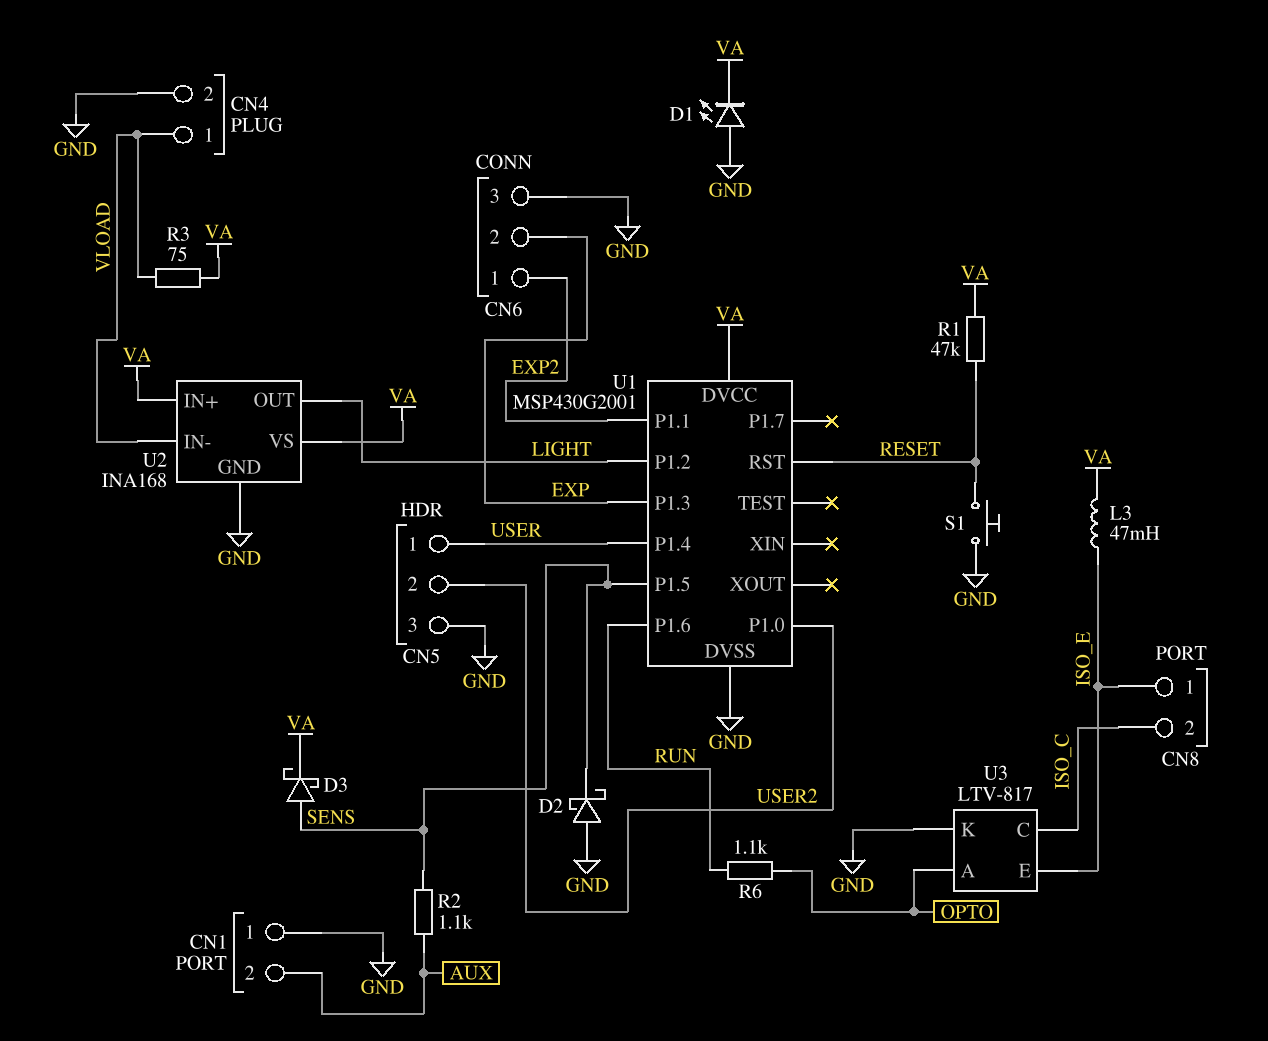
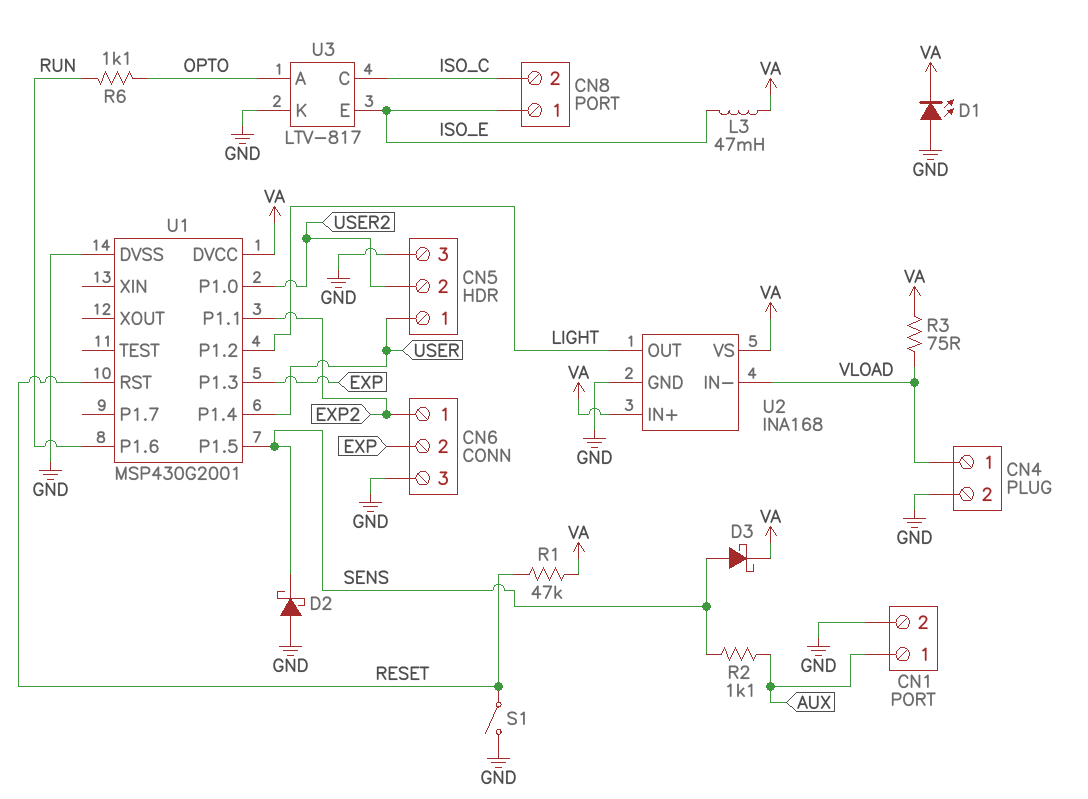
CN1 pin 1: GND -> AUX
CN1 pin 2: AUX -> GND
S1: button (GND, RESET) -> switch (GND, RESET)

